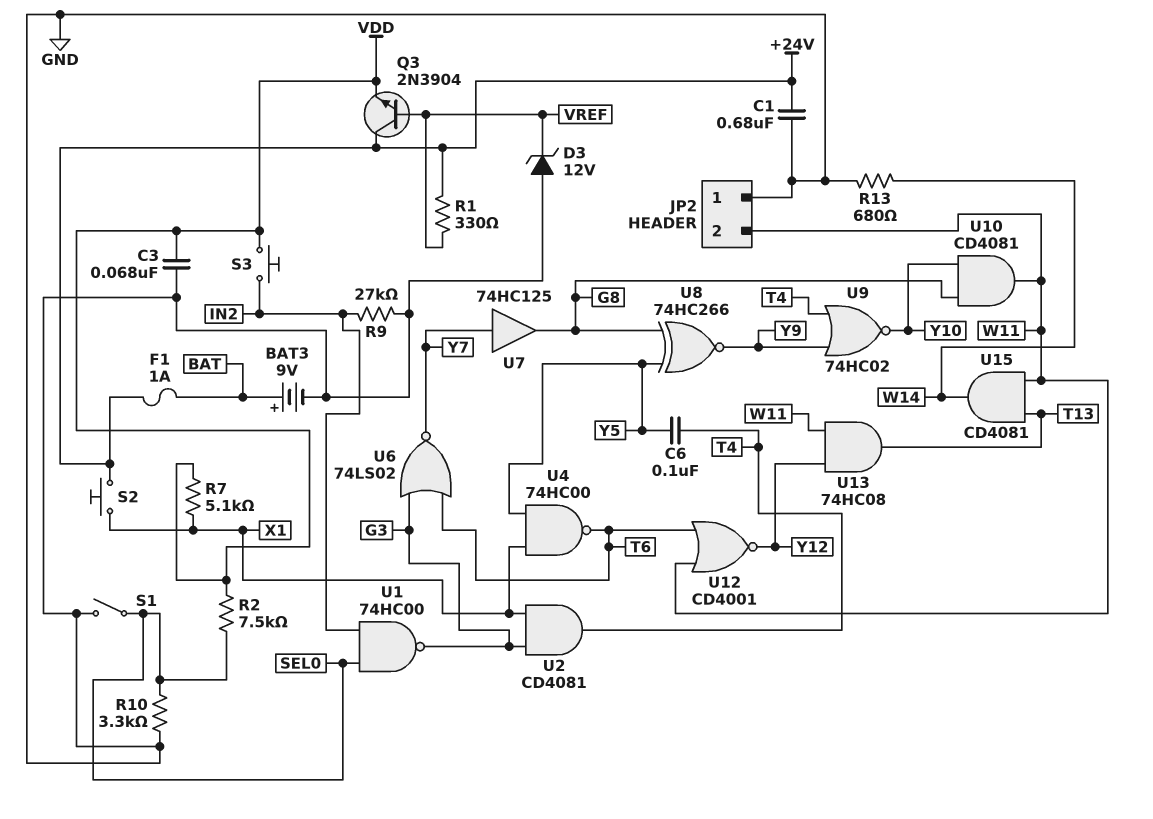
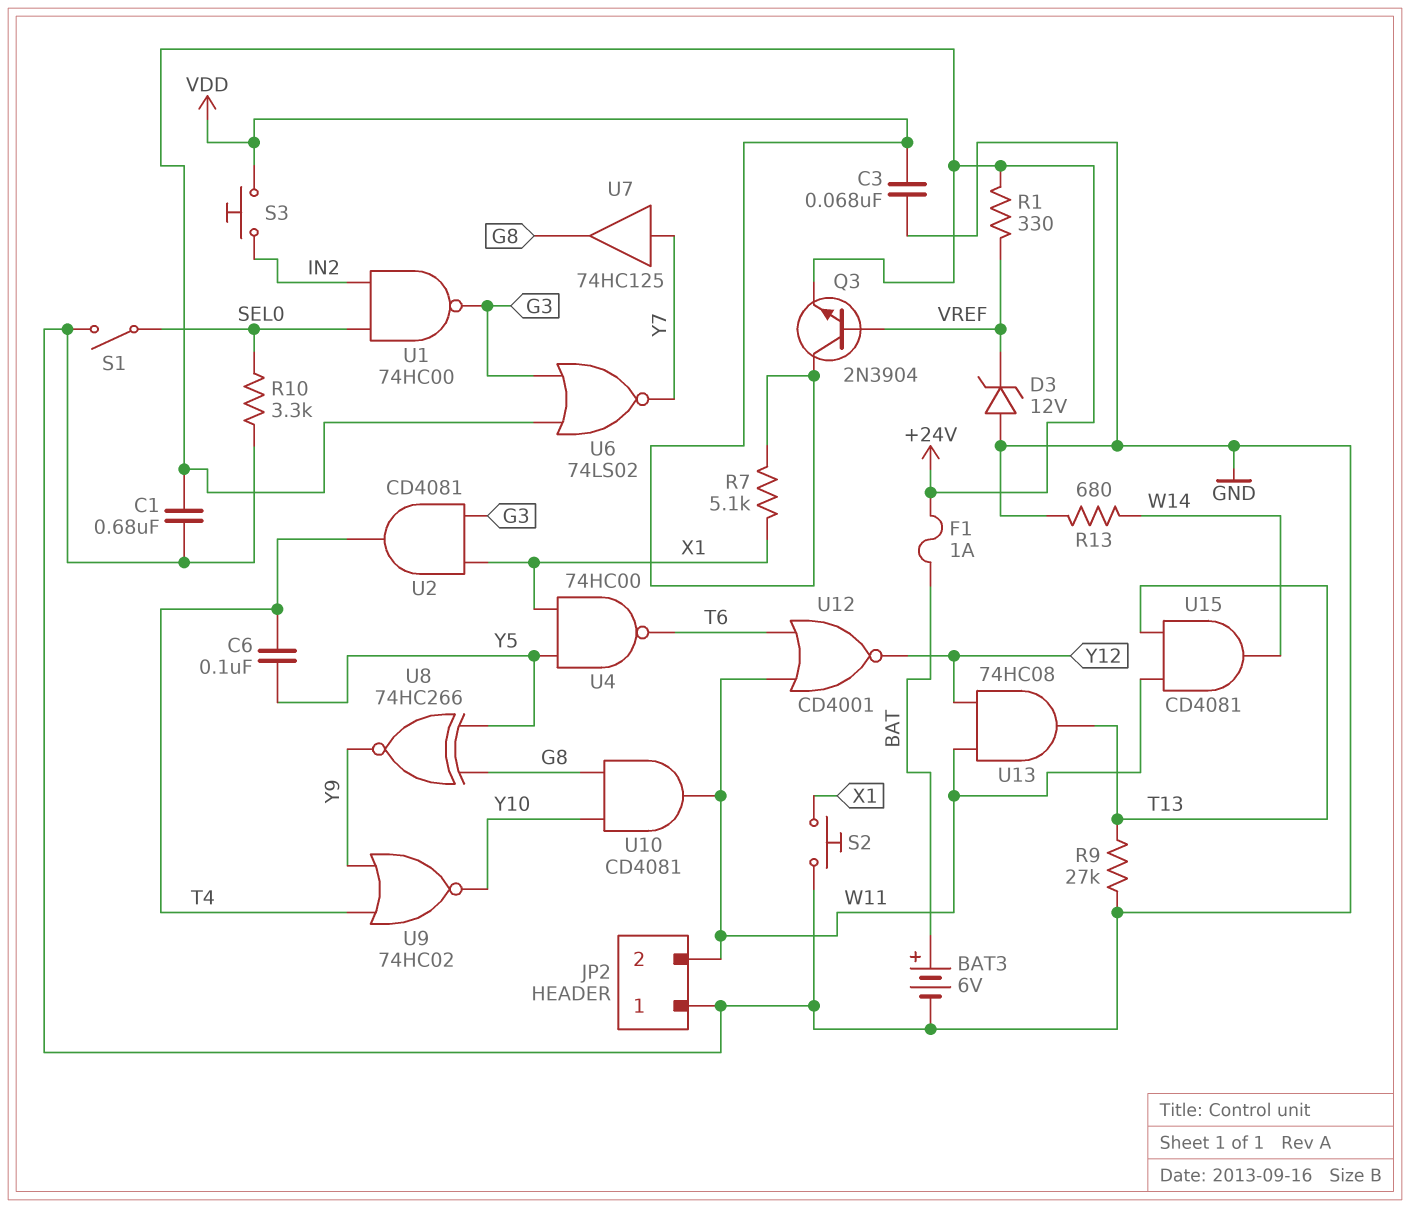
BAT3: 9V (plus BAT, minus GND) -> 6V (plus BAT, minus GND)
Q3: NPN 2N3904 (B VREF, C +24V, E VDD) -> NPN 2N3904 (B VREF, C VDD, E +24V)
R2: 7.5k (SEL0, VDD) -> none
R9: 27k (GND, IN2) -> 27k (GND, T13)
S2: button (+24V, X1) -> button (GND, X1)
U6: NOR 74LS02 (in G3, in T6, out Y7) -> NOR 74LS02 (in +24V, in G3, out Y7)

